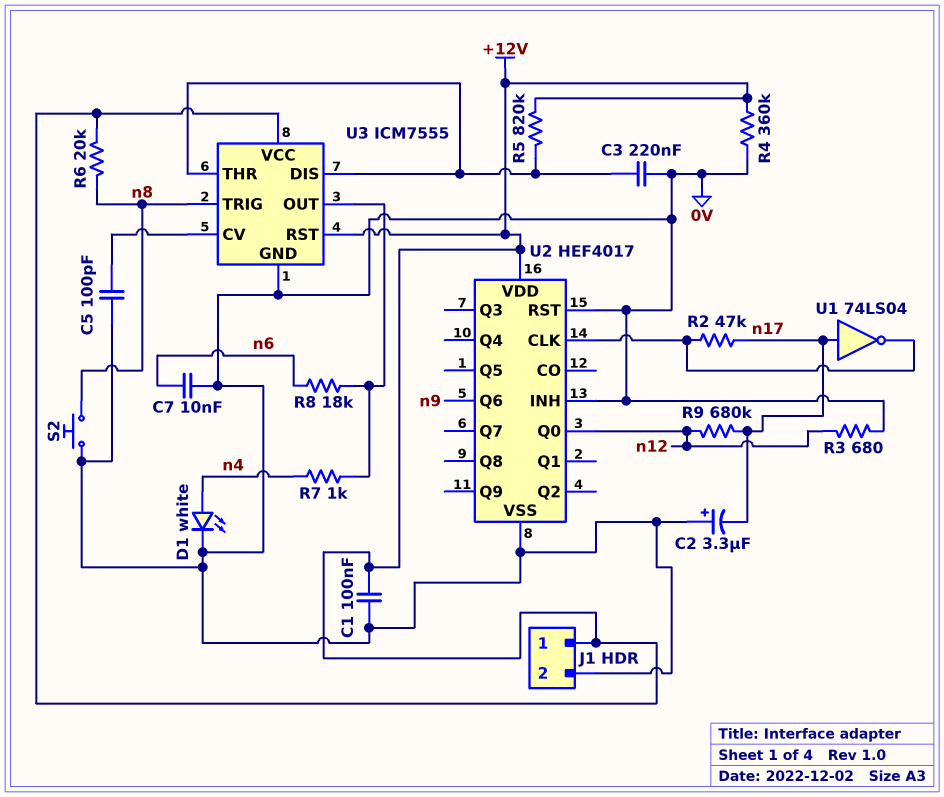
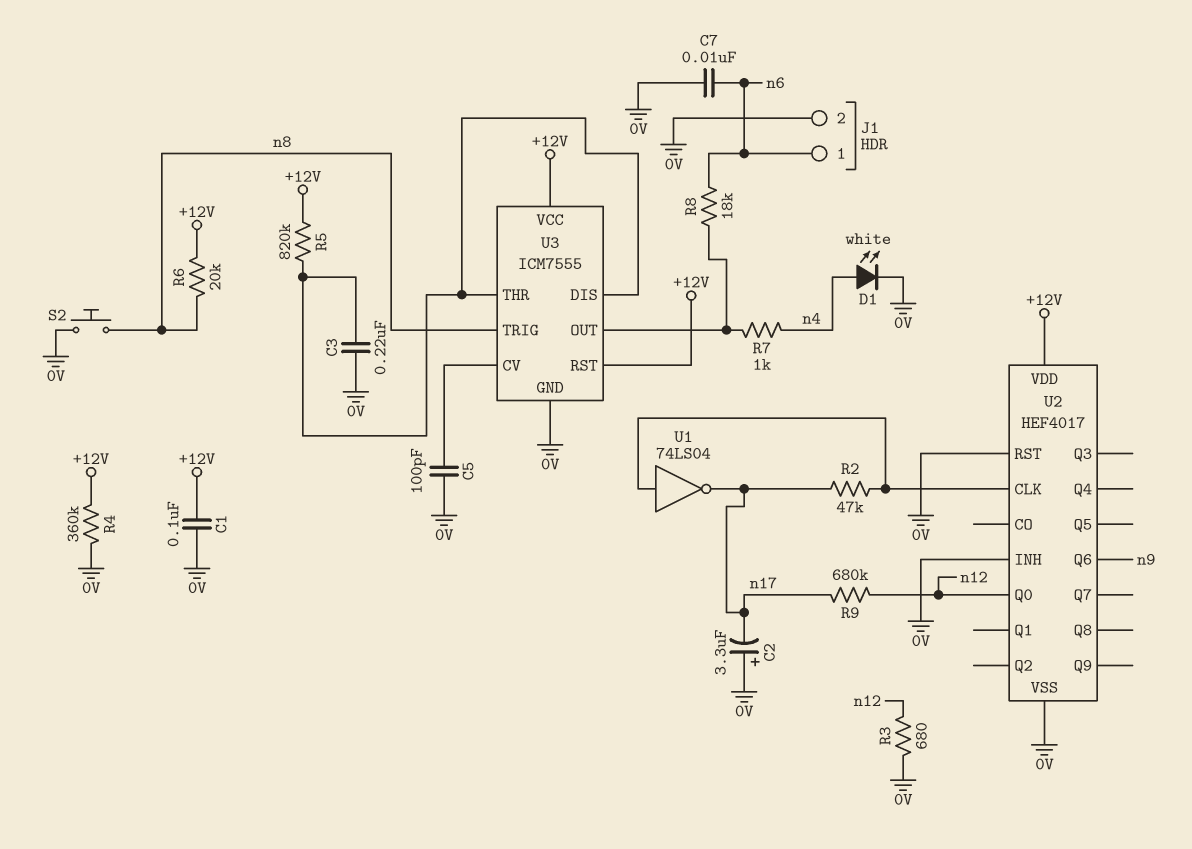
J1 pin 1: +12V -> n6
U1: NOT 74LS04 (in n17, out U2/CLK) -> NOT 74LS04 (in U2/CLK, out n17)

